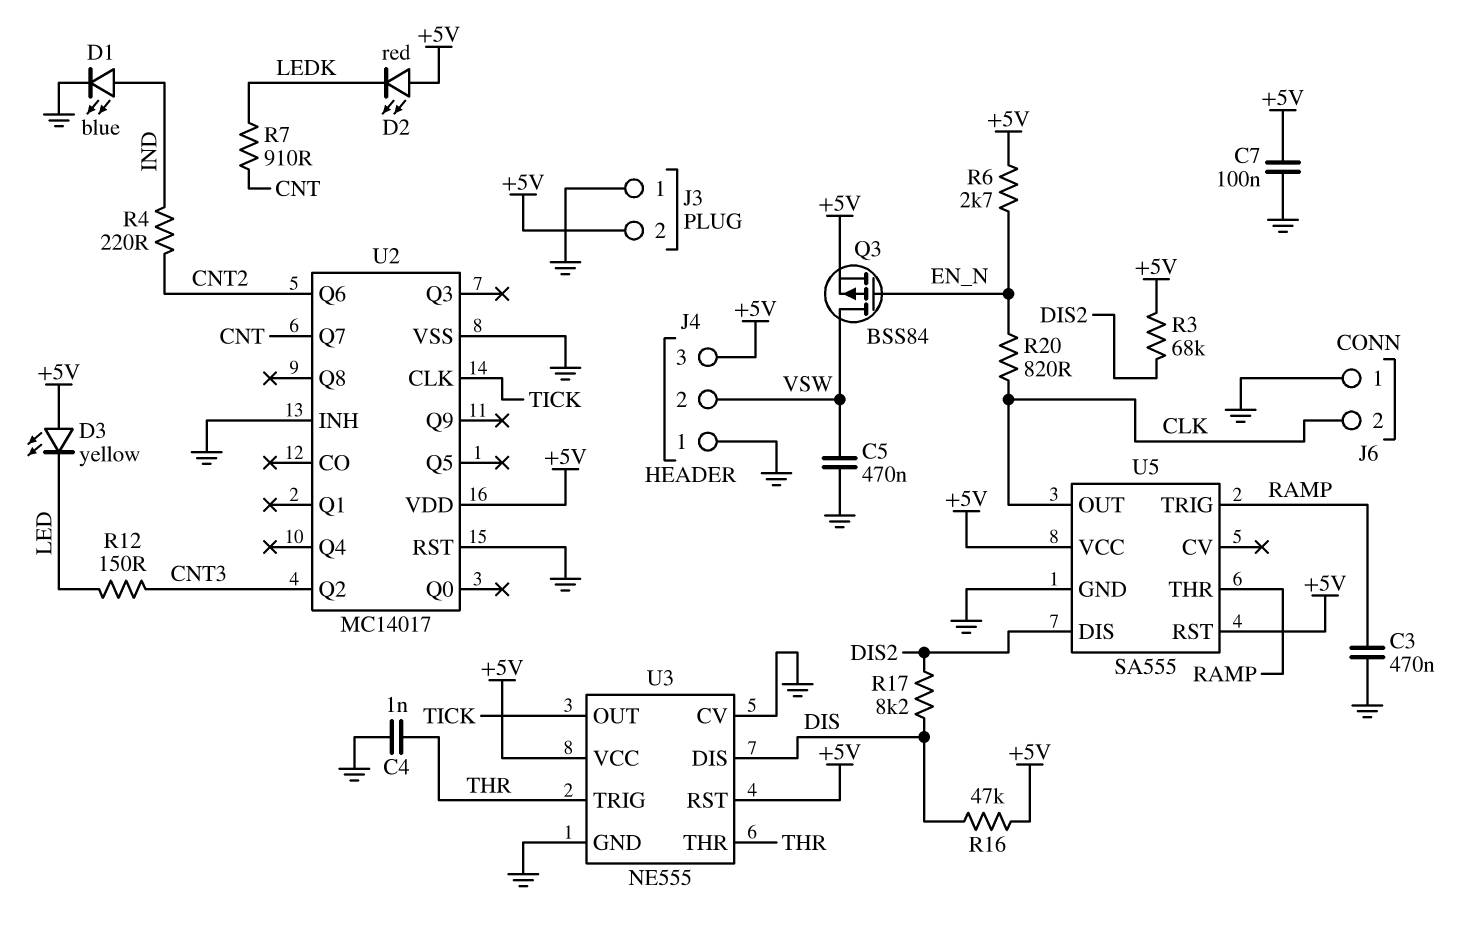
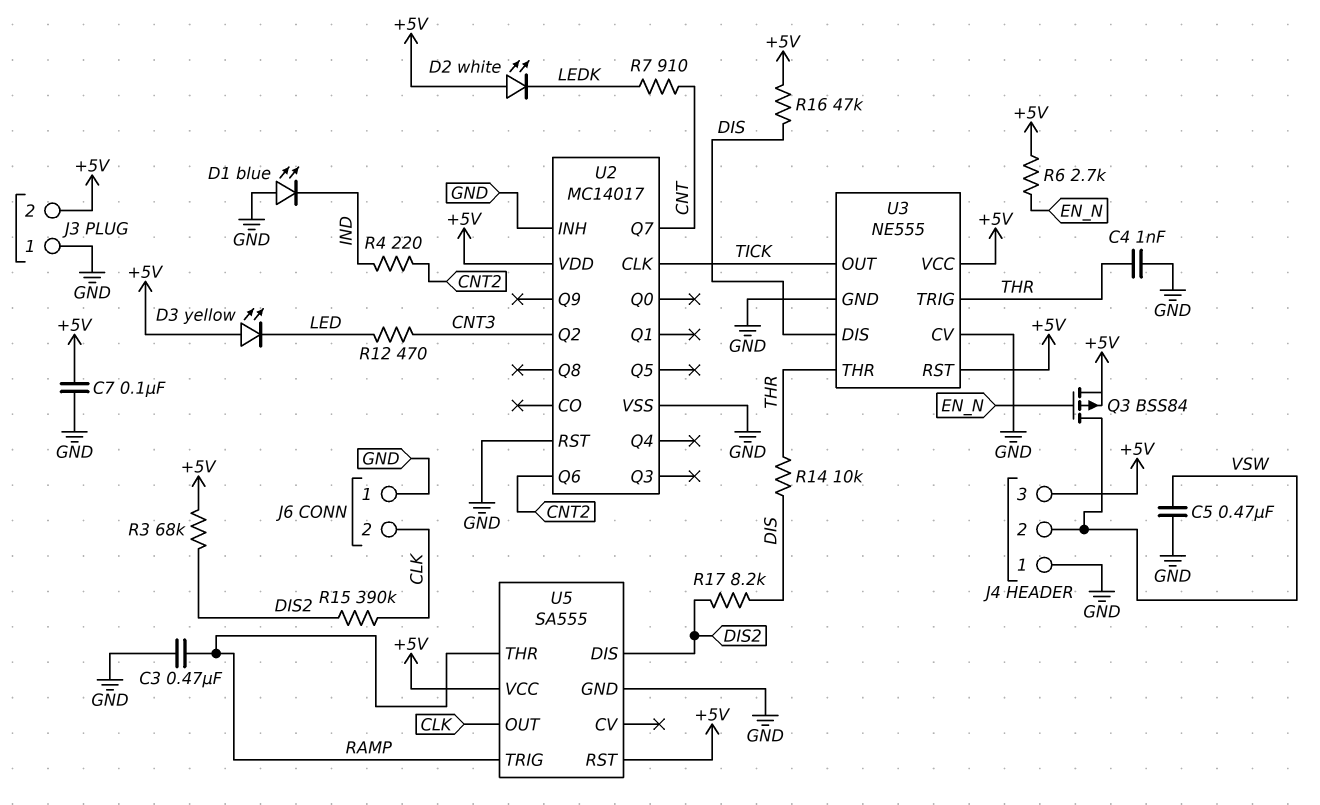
D1: LED blue (A IND, K GND) -> LED blue (A GND, K IND)
D2: LED red (A +5V, K LEDK) -> LED white (A +5V, K LEDK)
R12: 150 (CNT3, LED) -> 470 (CNT3, LED)
R14: none -> 10k (DIS, THR)
R15: none -> 390k (CLK, DIS2)
R20: 820 (CLK, EN_N) -> none

